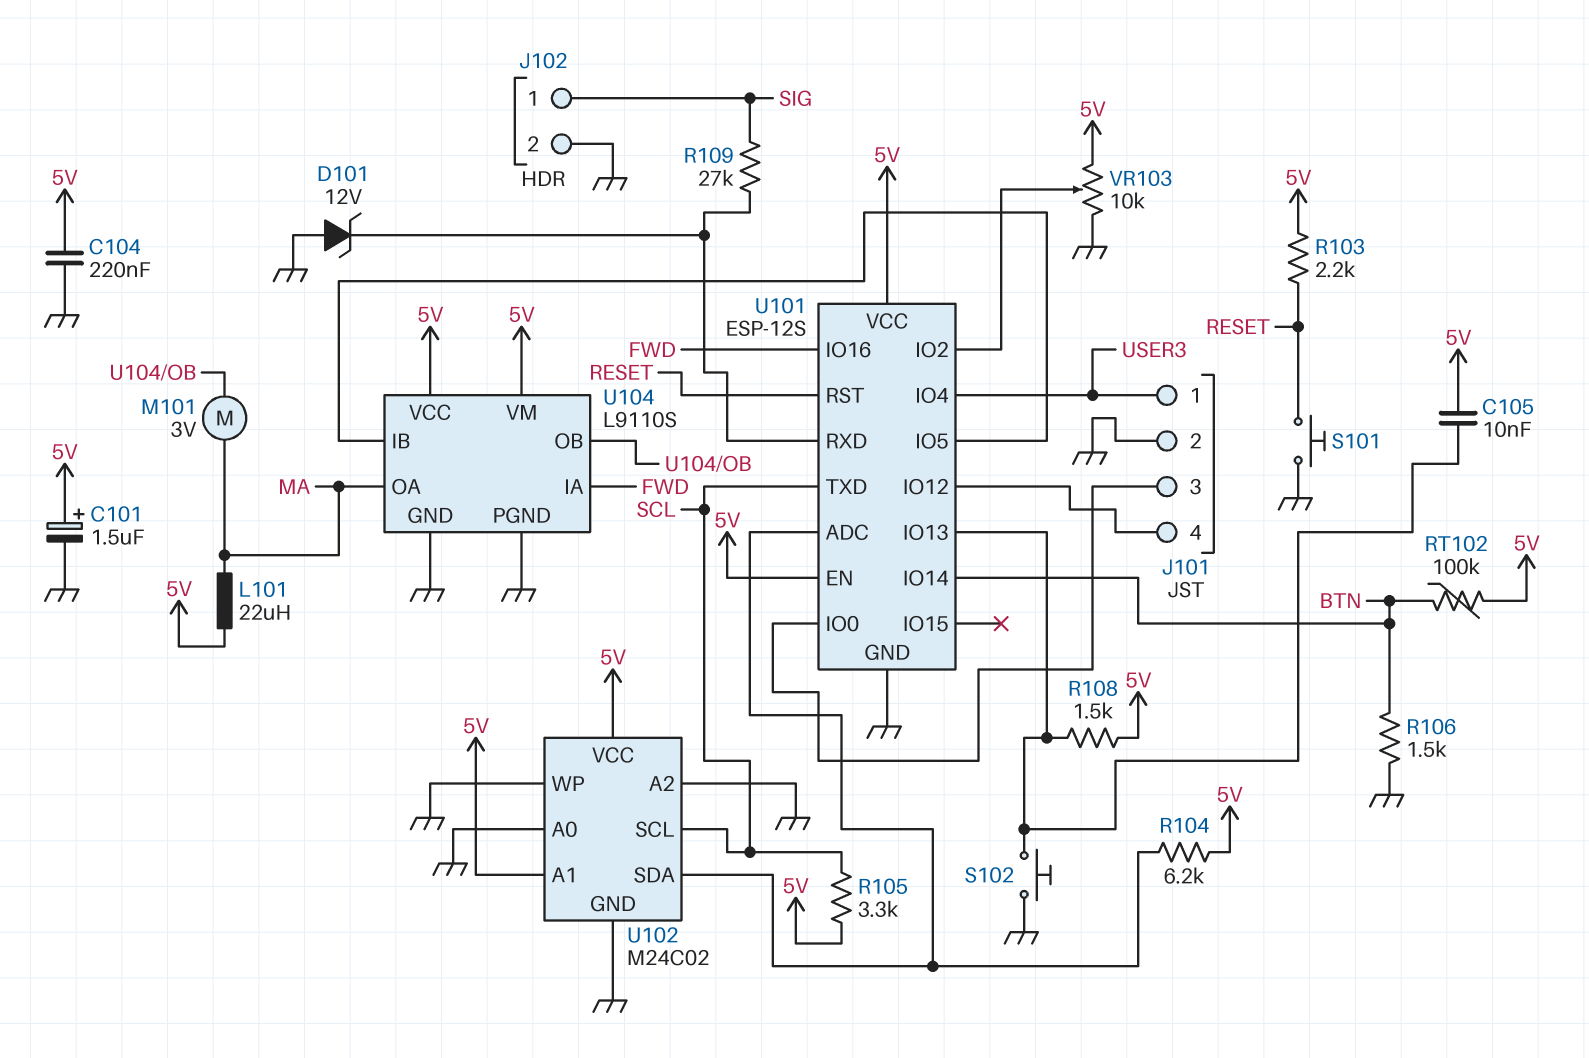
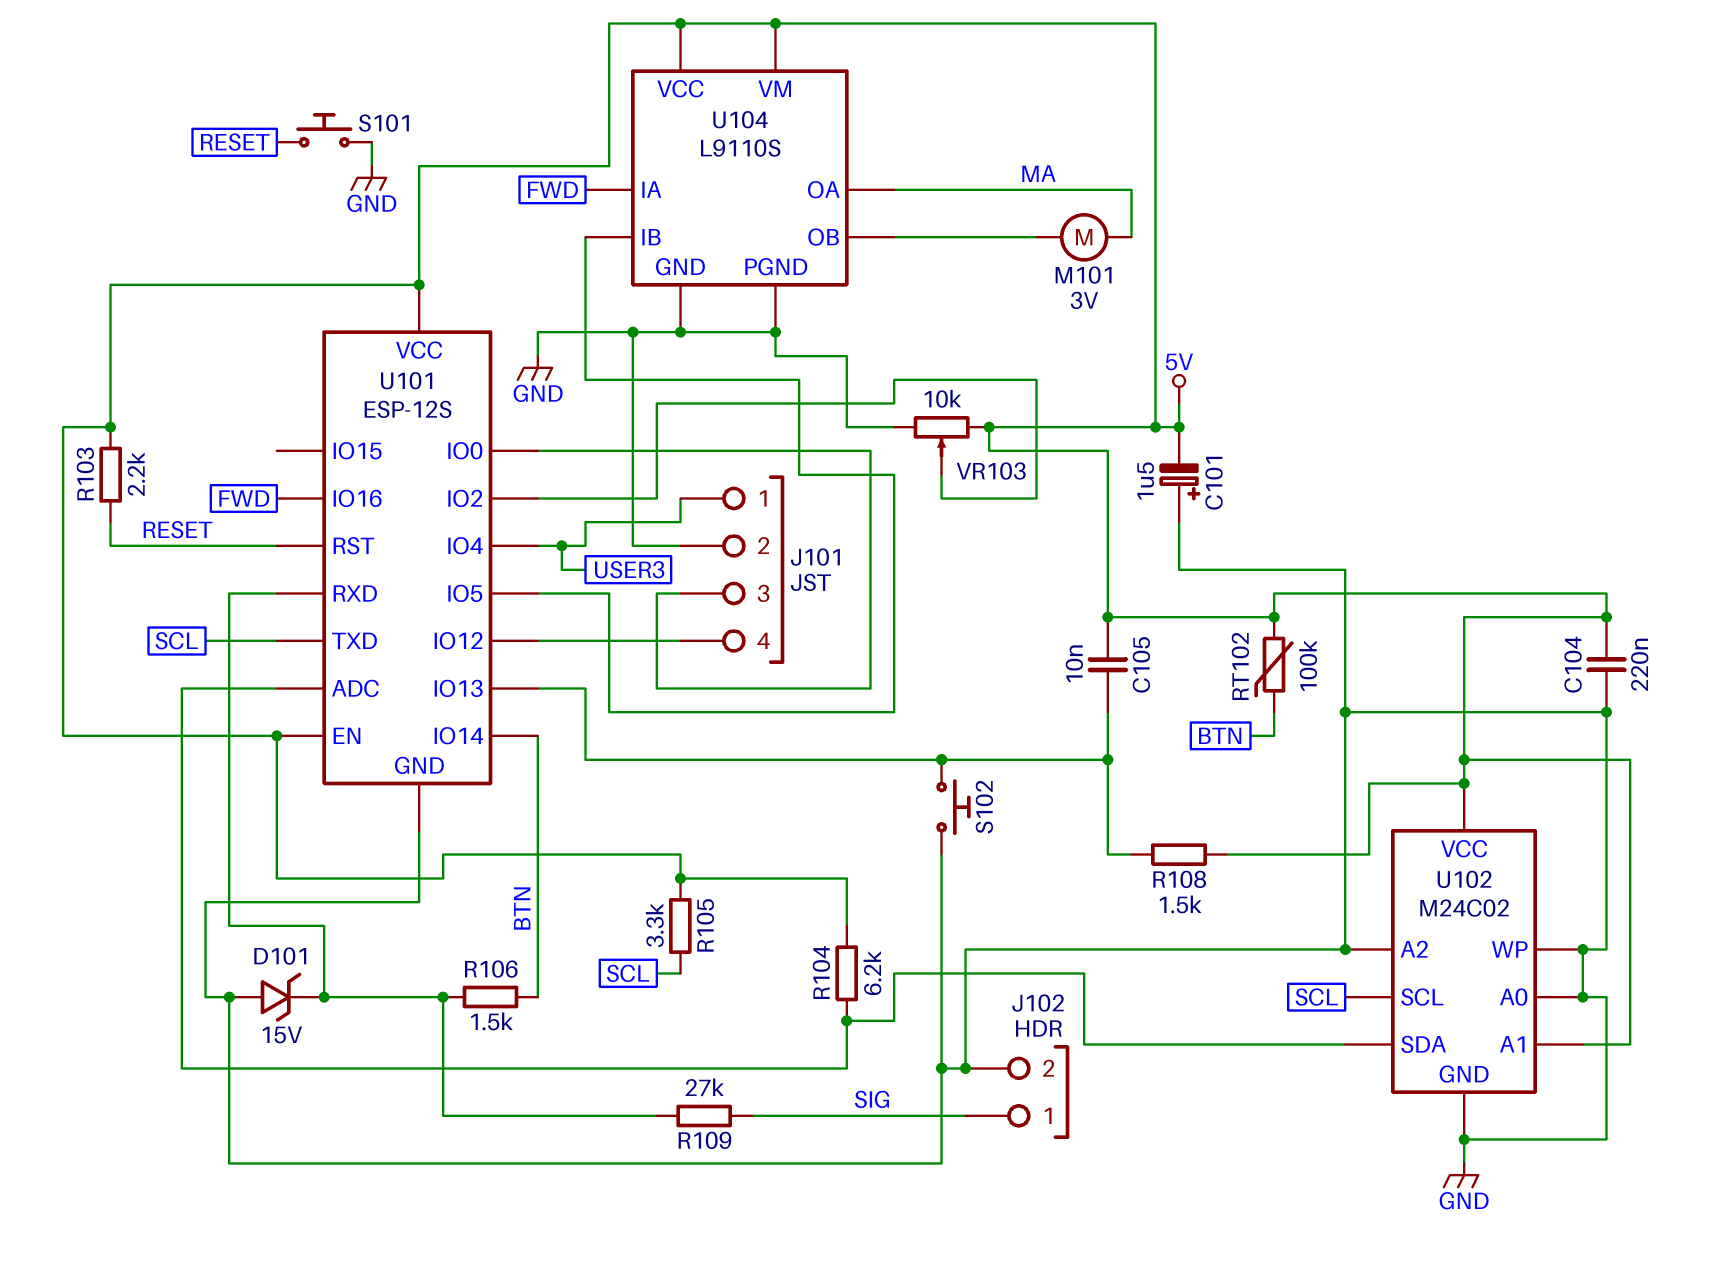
C101: 1.5uF (plus 5V, minus GND) -> 1.5uF (plus GND, minus 5V)
D101: zener 12V (A GND, K U101/RXD) -> zener 15V (A GND, K U101/RXD)
L101: 22uH (5V, MA) -> none
R106: 1.5k (BTN, GND) -> 1.5k (BTN, U101/RXD)

